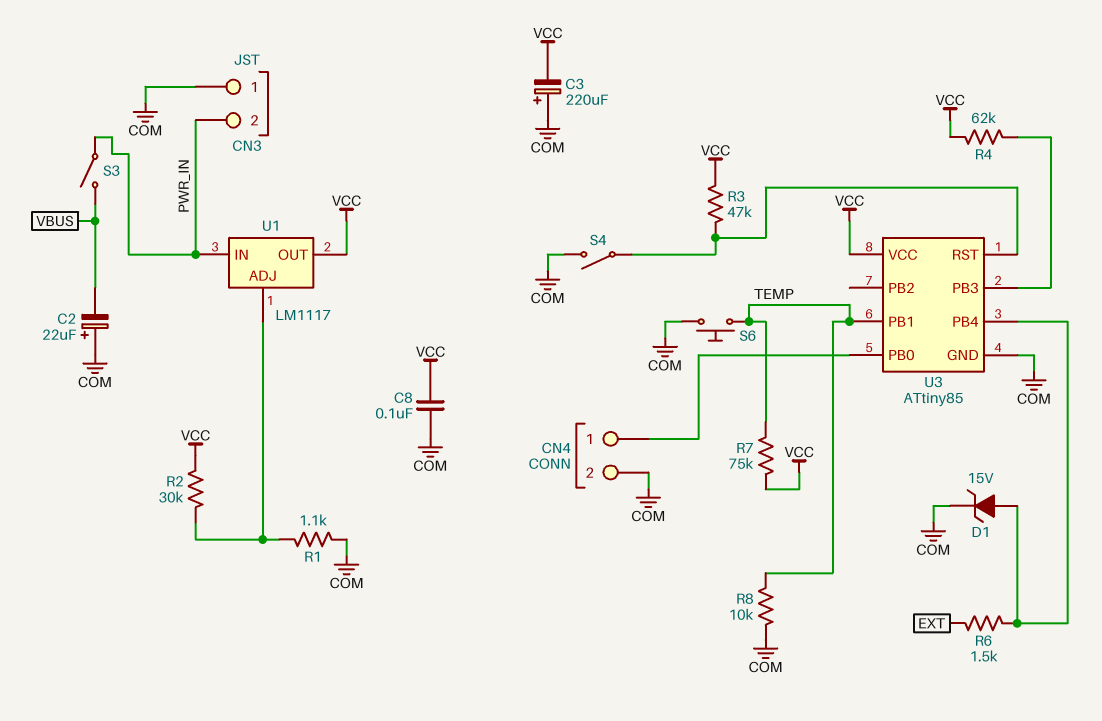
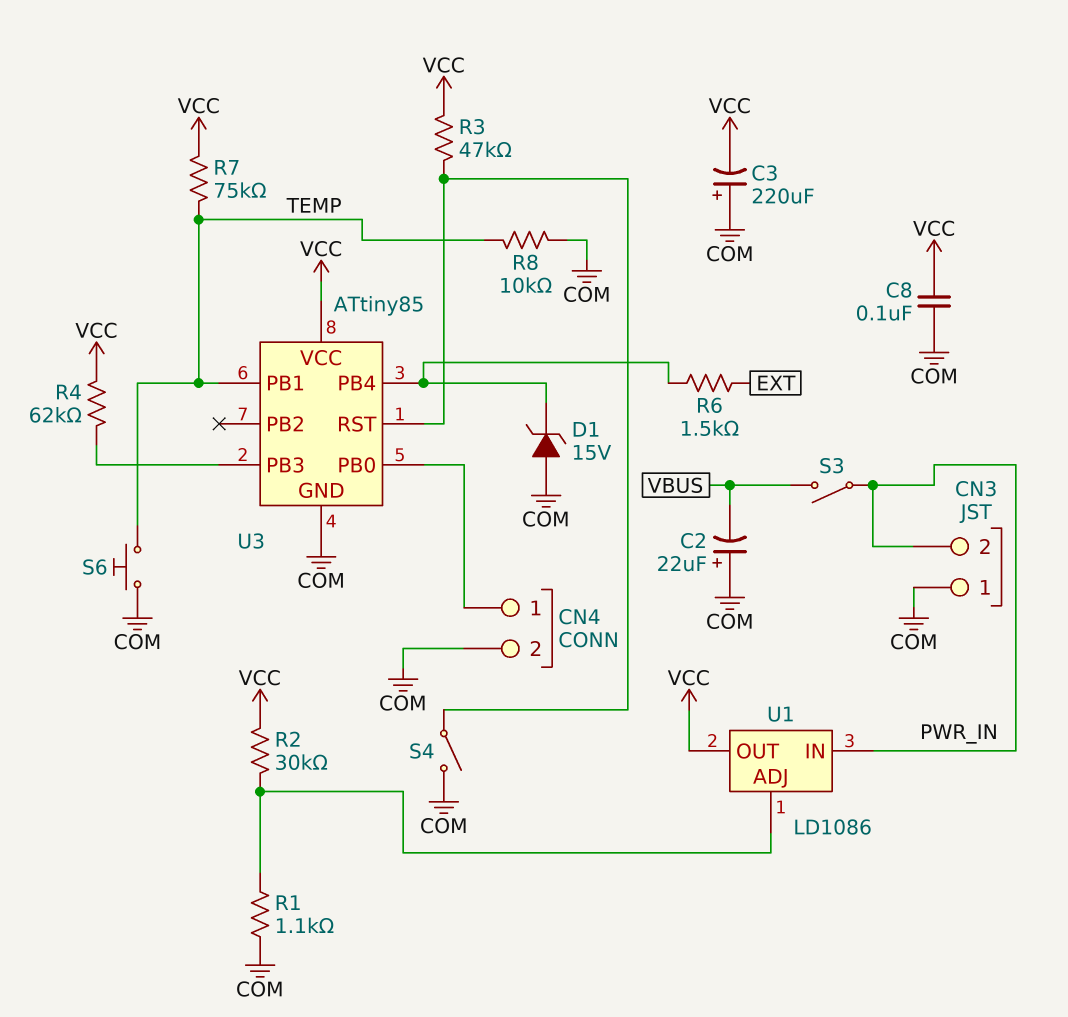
D1: zener 15V (A U3/PB4, K COM) -> zener 15V (A COM, K U3/PB4)
U1: LM1117 -> LD1086

